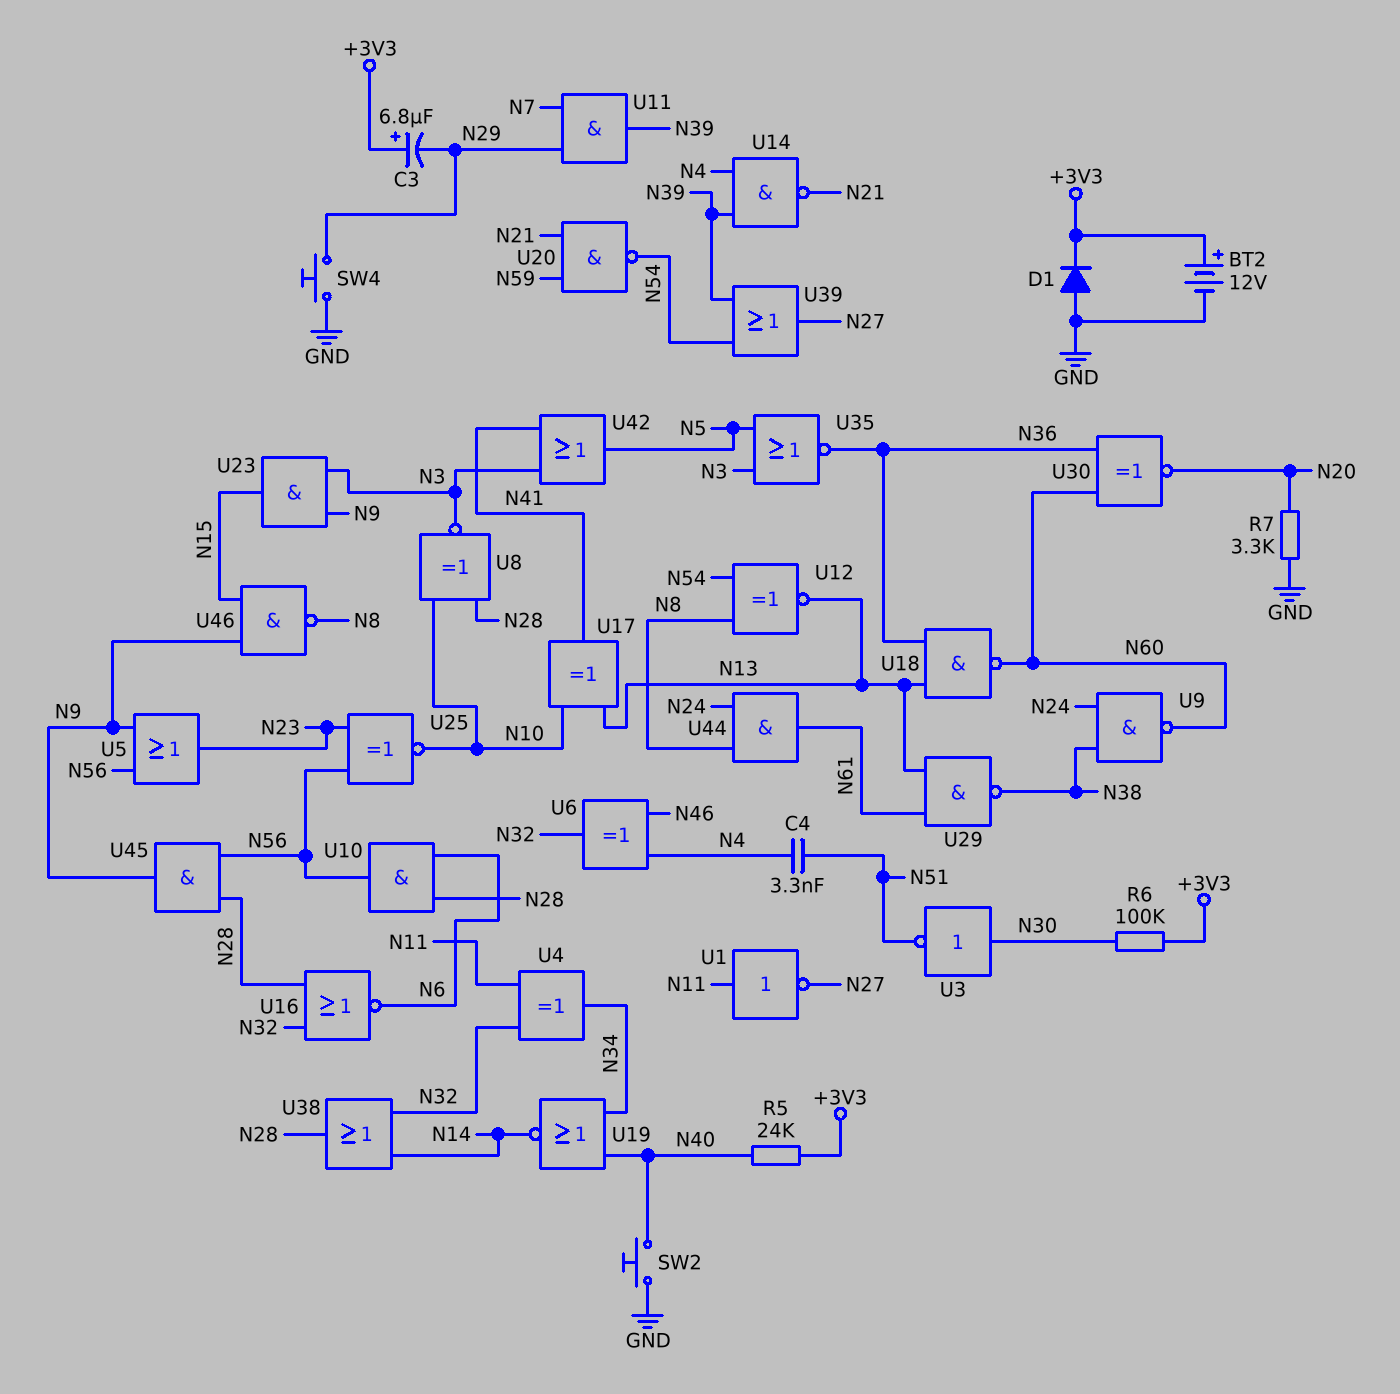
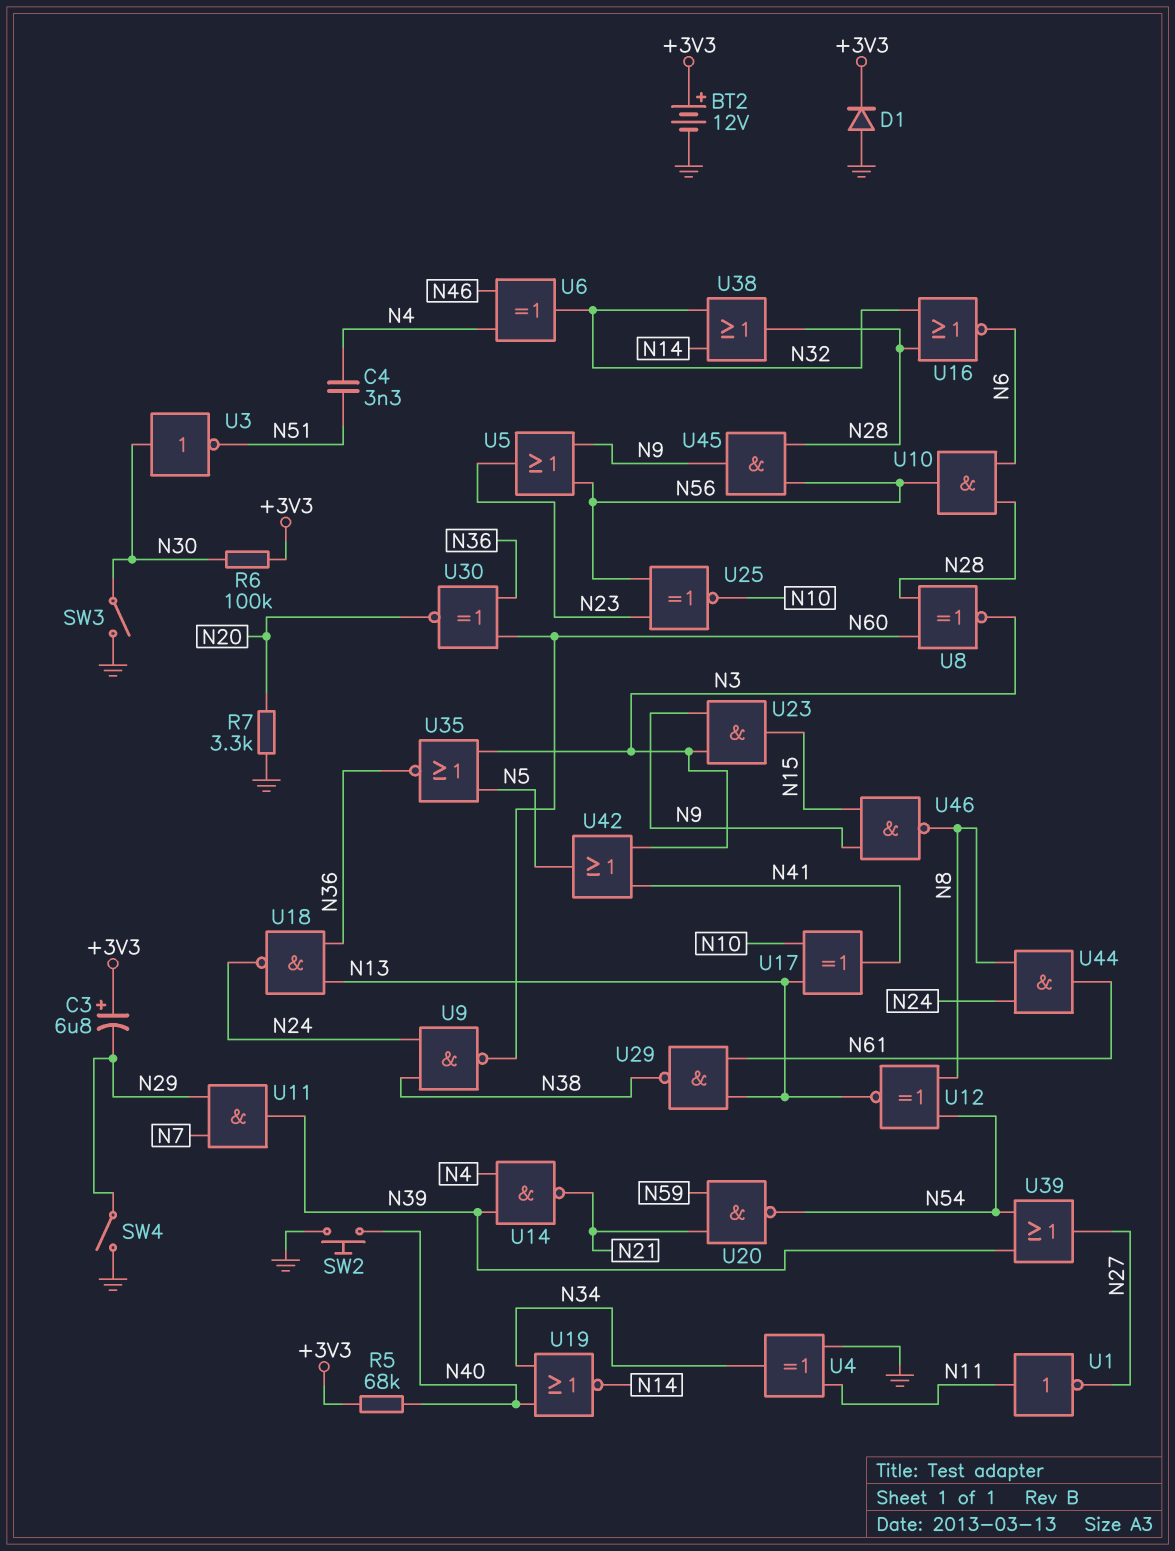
R5: 24k (+3V3, N40) -> 68k (+3V3, N40)
SW3: none -> switch (GND, N30)
SW4: button (GND, N29) -> switch (GND, N29)
U4: XOR (in N11, in N32, out N34) -> XOR (in GND, in N11, out N34)
U8: XNOR (in N10, in N28, out N3) -> XNOR (in N28, in N60, out N3)
U18: NAND (in N13, in N36, out N60) -> NAND (in N13, in N36, out N24)

